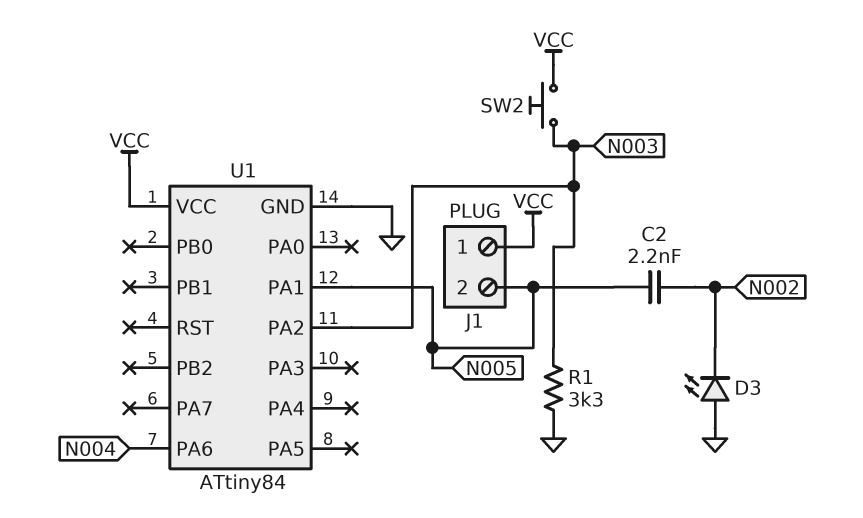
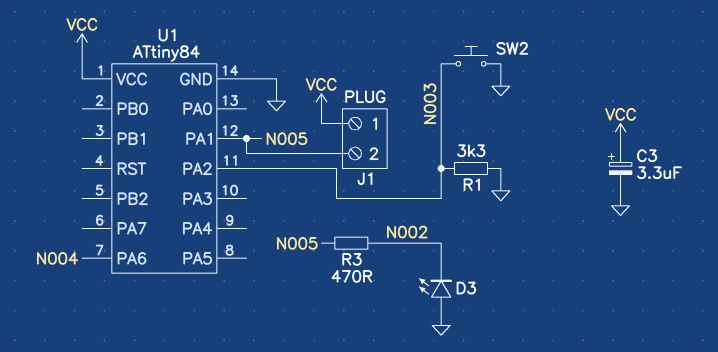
C2: 2.2nF (N002, N005) -> none
C3: none -> 3.3uF (plus VCC, minus GND)
R3: none -> 470 (N002, N005)
SW2: button (N003, VCC) -> button (GND, N003)

